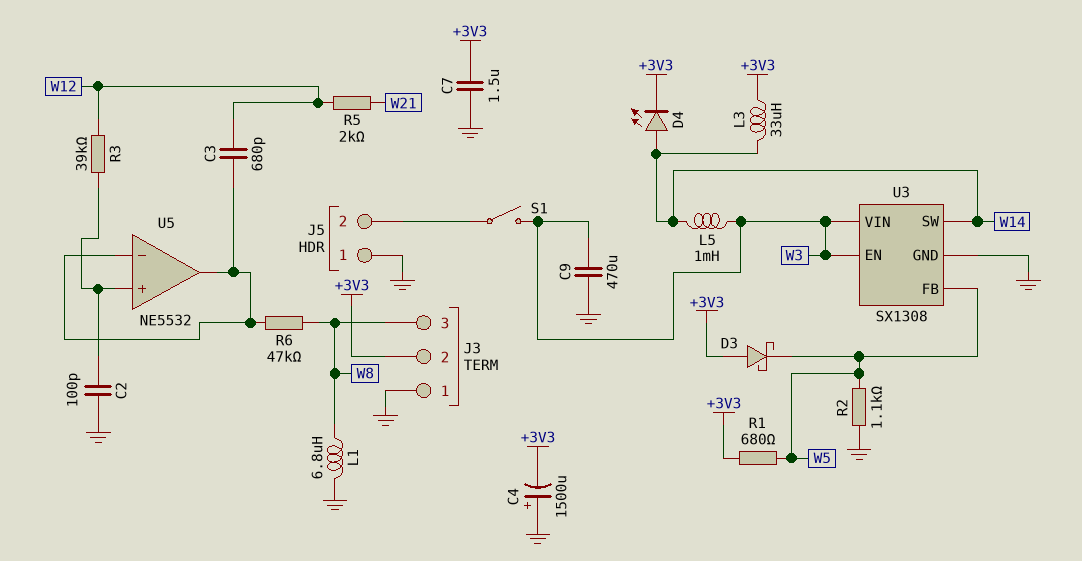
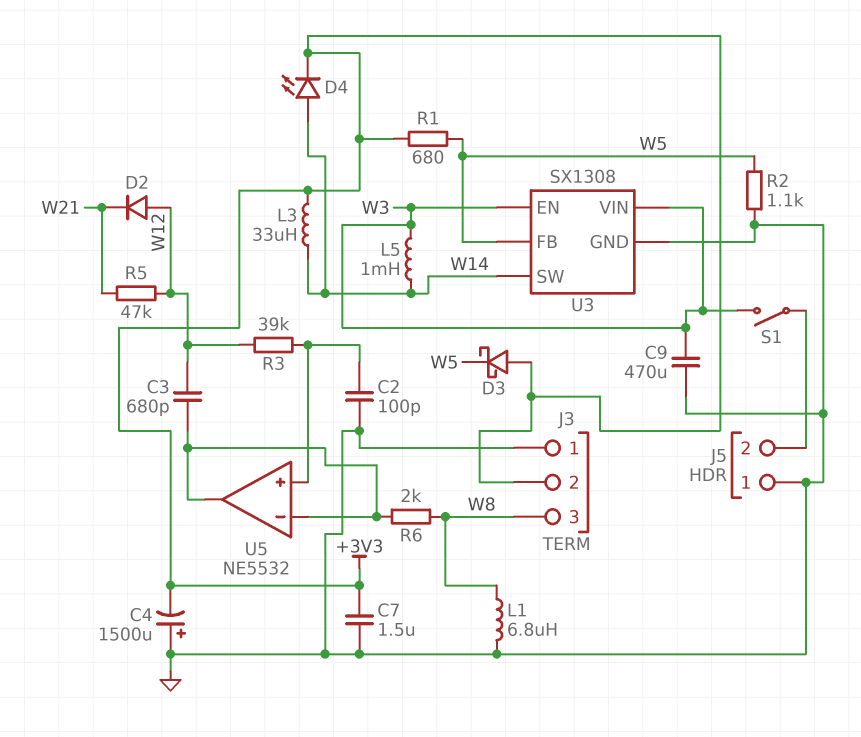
D2: none -> diode (A W12, K W21)
R5: 2k (W12, W21) -> 47k (W12, W21)
R6: 47k (U5/in-, W8) -> 2k (U5/in-, W8)

